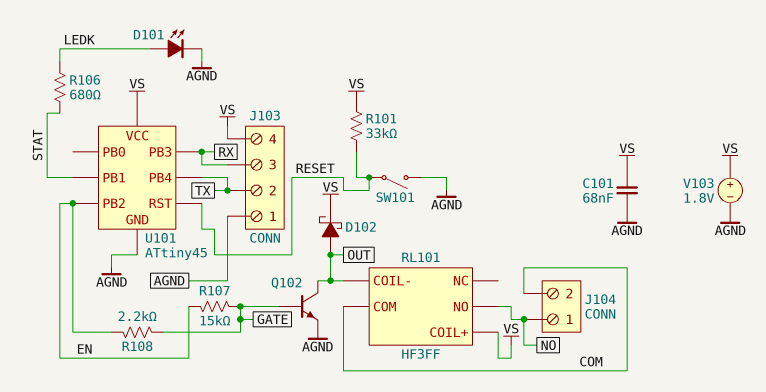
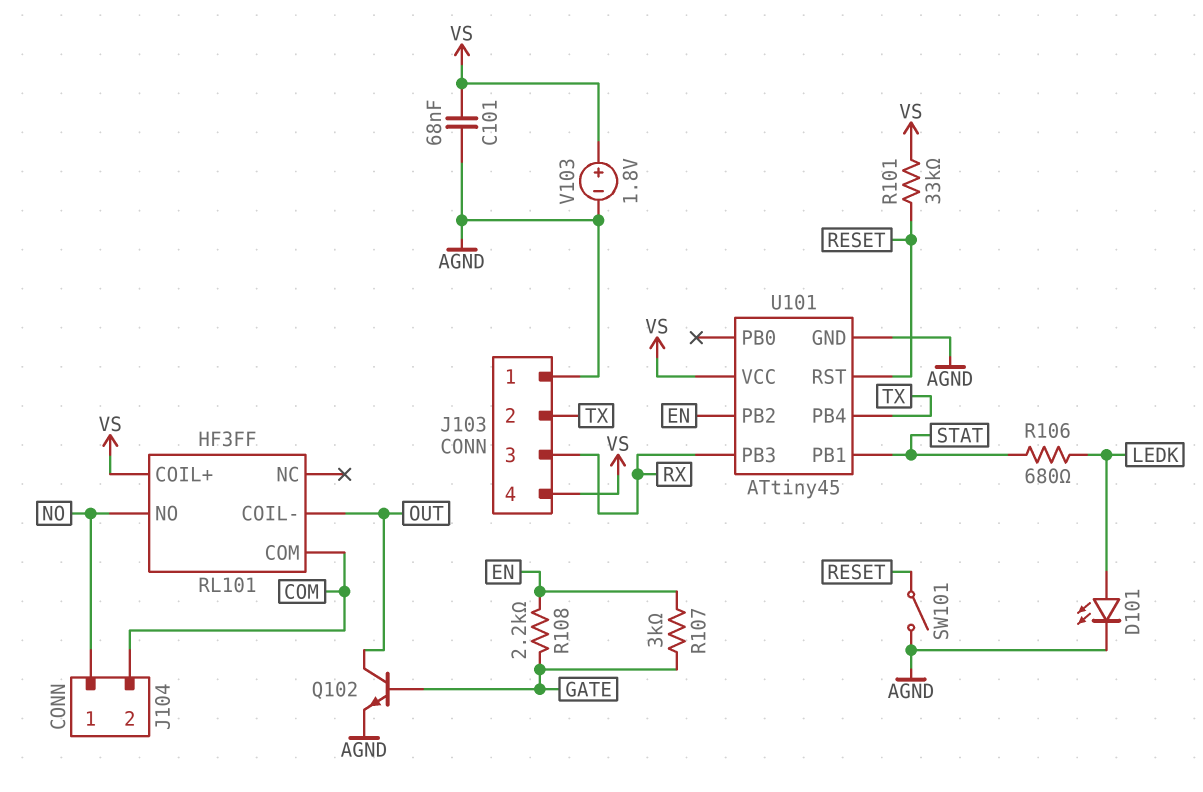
D102: schottky (A OUT, K VS) -> none
R107: 15k (EN, GATE) -> 3k (EN, GATE)

